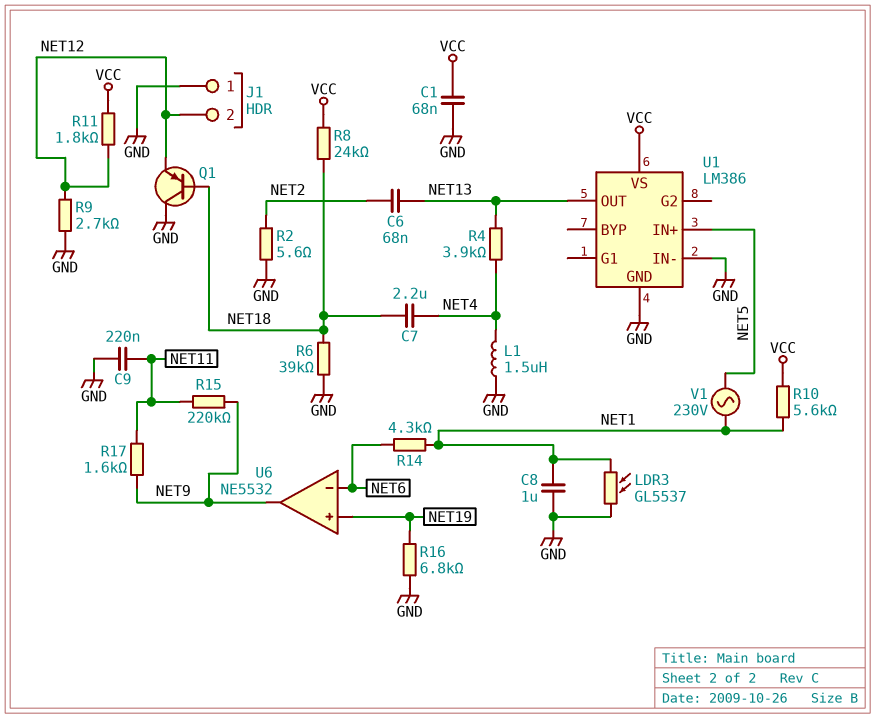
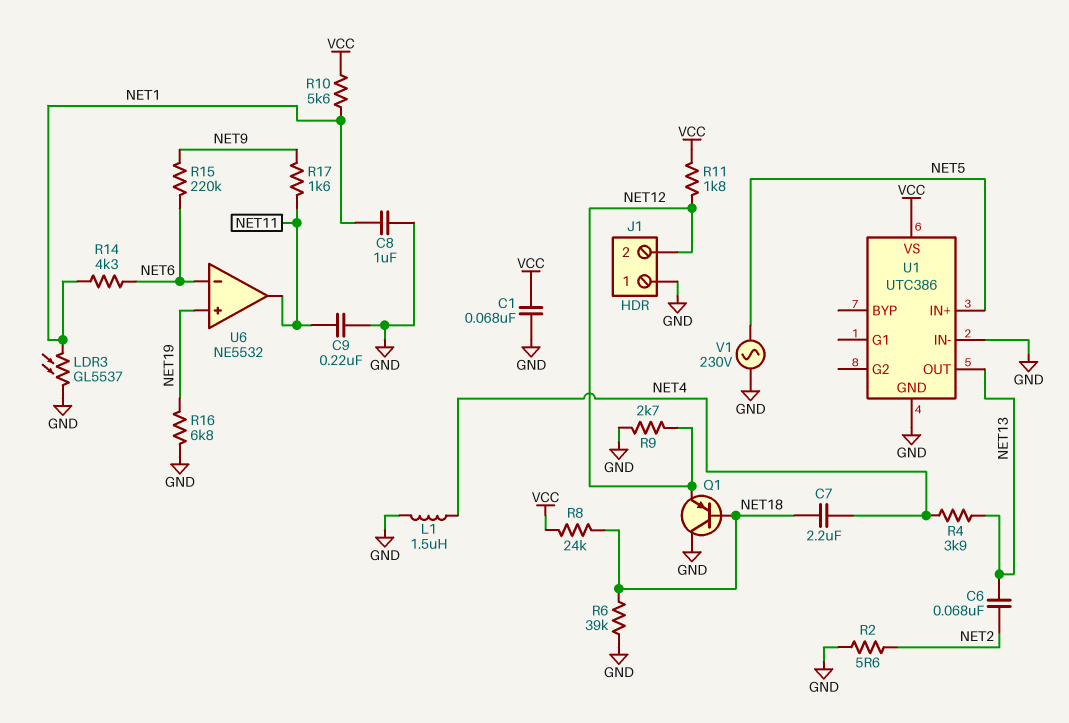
R15: 220k (NET9, NET11) -> 220k (NET6, NET9)
U1: LM386 -> UTC386
U6 pin out: NET9 -> NET11
V1: AC 230V (NET1, NET5) -> AC 230V (GND, NET5)

